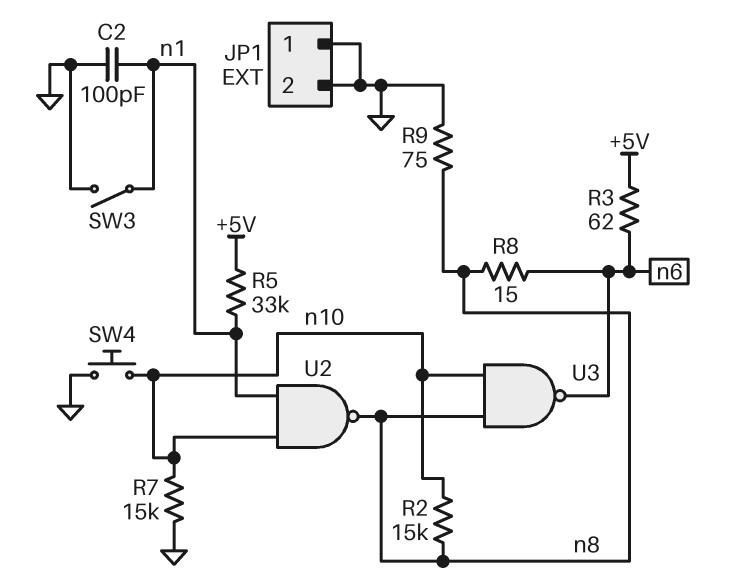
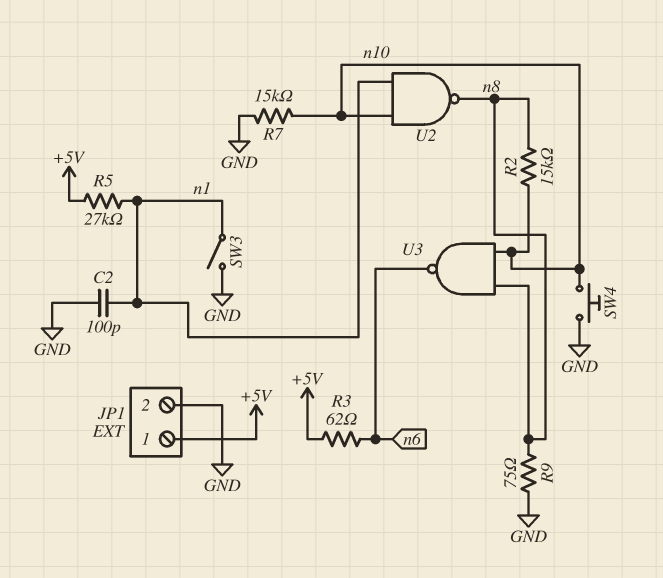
JP1 pin 1: GND -> +5V
R5: 33k (+5V, n1) -> 27k (+5V, n1)
R8: 15 (n6, n8) -> none

